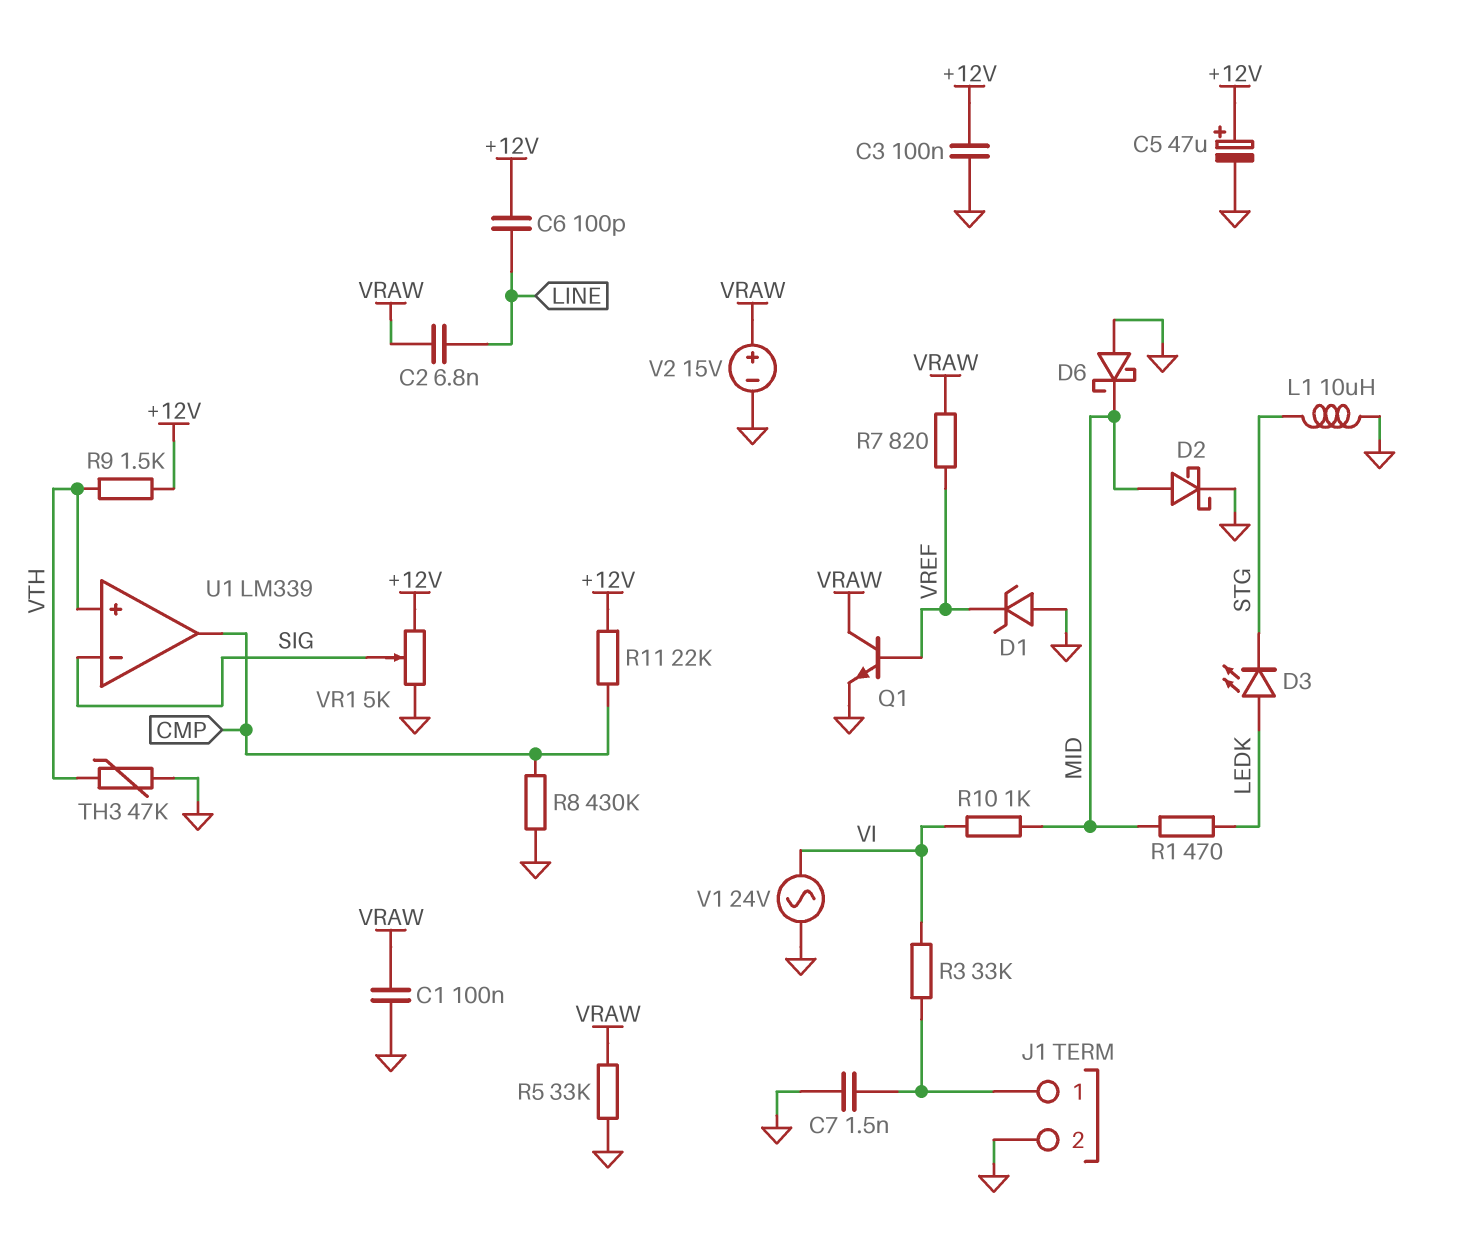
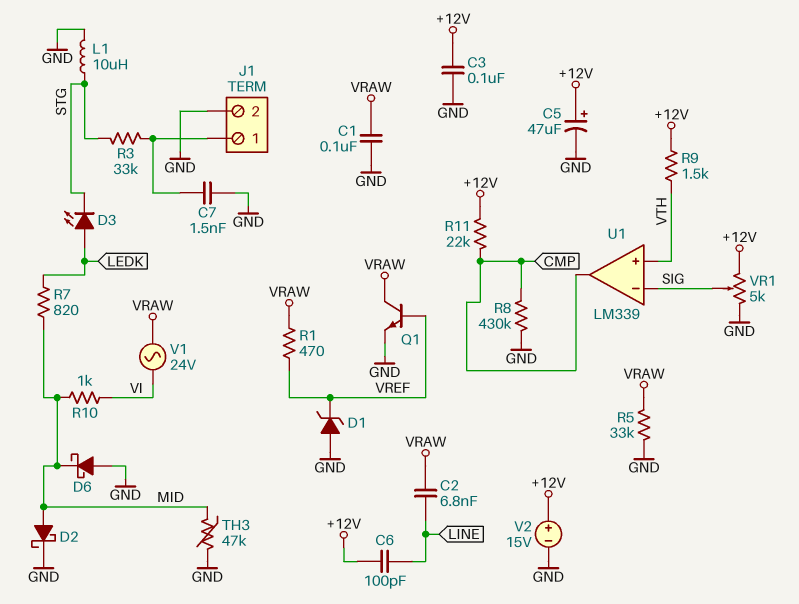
R1: 470 (LEDK, MID) -> 470 (VRAW, VREF)
R3: 33k (J1/1, VI) -> 33k (J1/1, STG)
R7: 820 (VRAW, VREF) -> 820 (LEDK, MID)
TH3: 47k (GND, VTH) -> 47k (GND, MID)
V1: AC 24V (GND, VI) -> AC 24V (VI, VRAW)
V2: 15V (plus VRAW, minus GND) -> 15V (plus +12V, minus GND)

